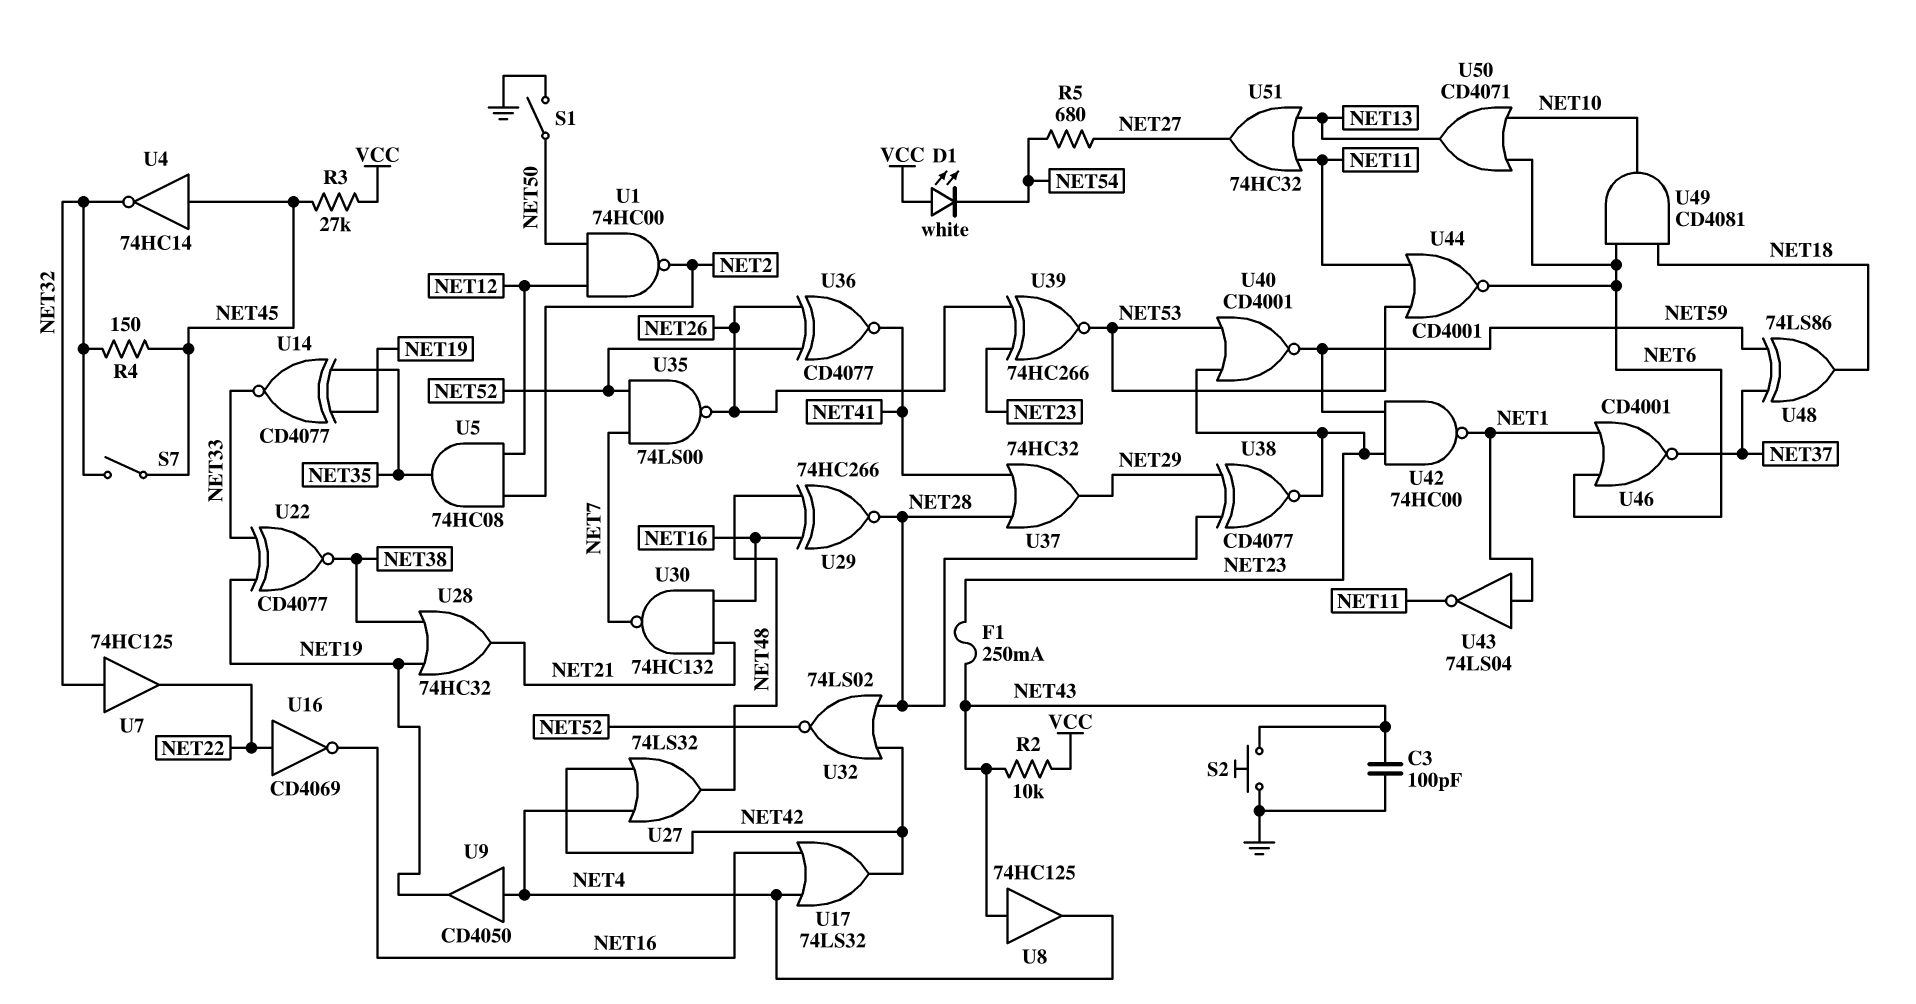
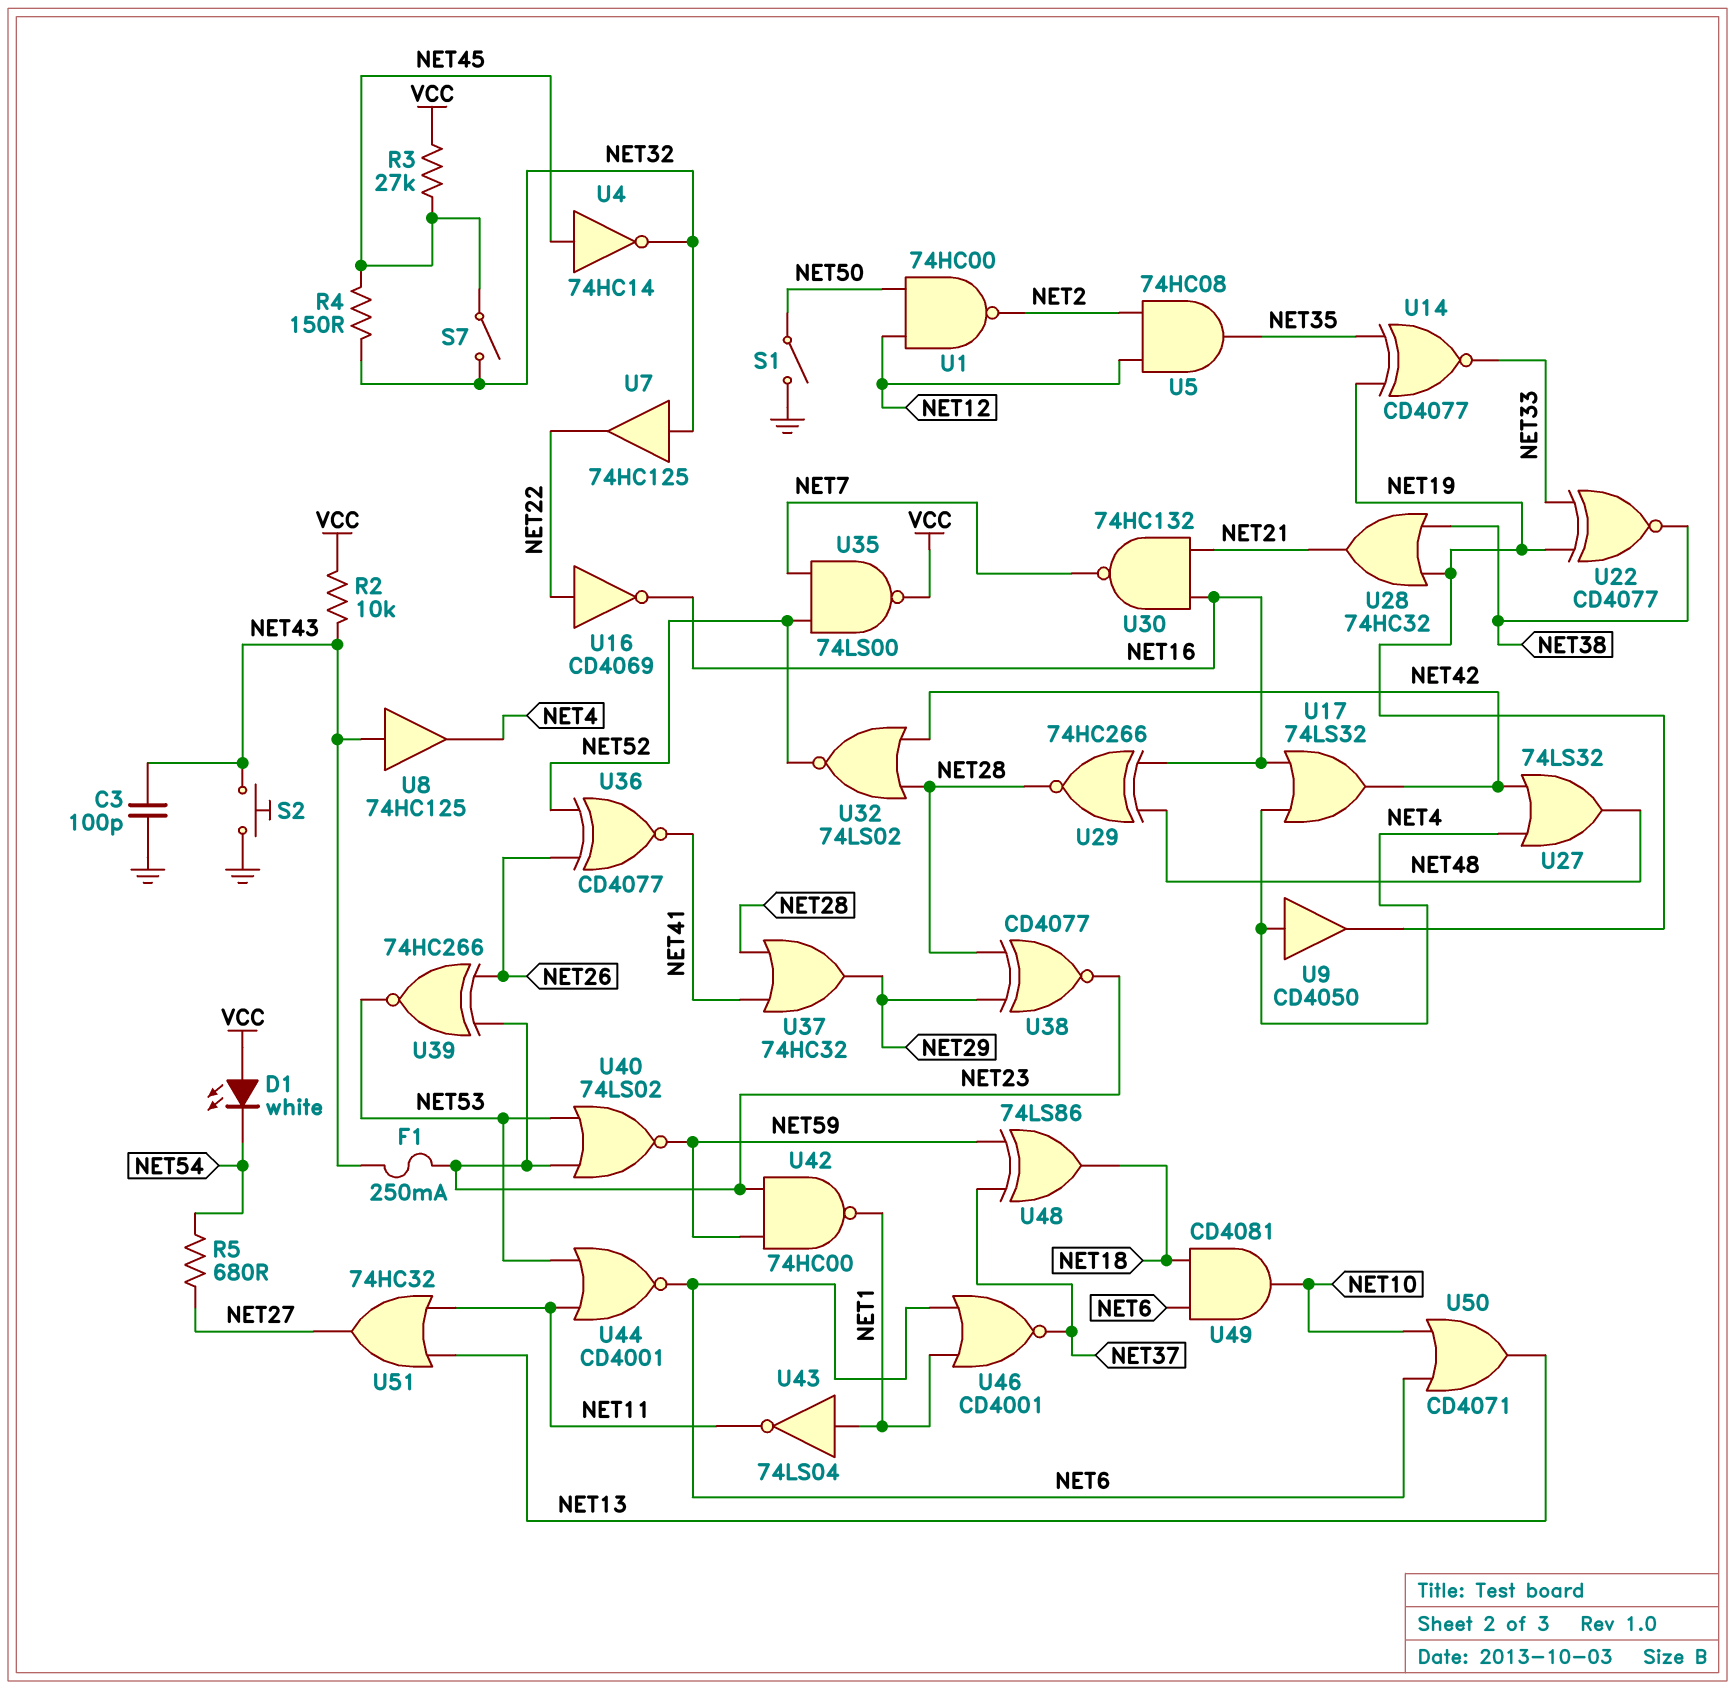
U35: NAND 74LS00 (in NET7, in NET52, out NET26) -> NAND 74LS00 (in NET7, in NET52, out VCC)
U40: NOR CD4001 (in NET23, in NET53, out NET59) -> NOR 74LS02 (in NET23, in NET53, out NET59)

